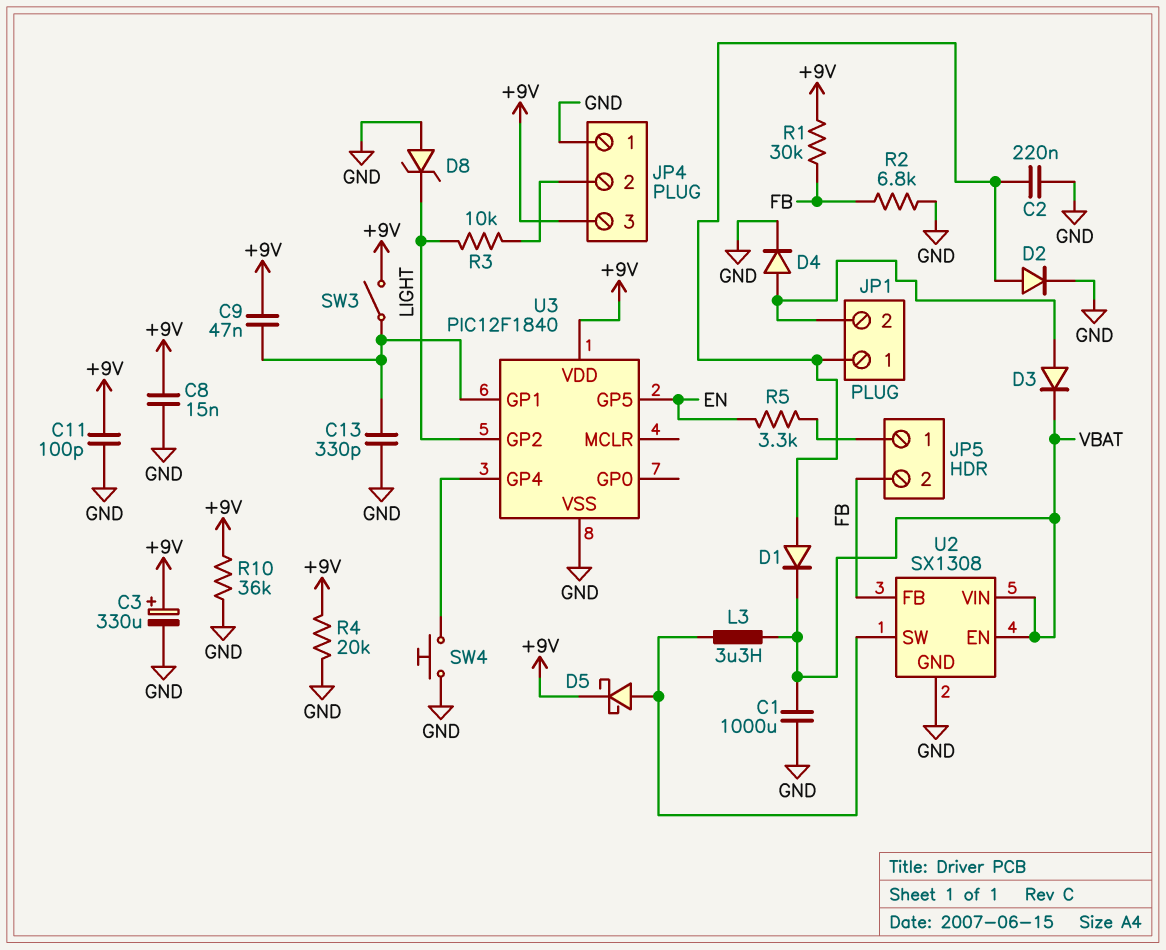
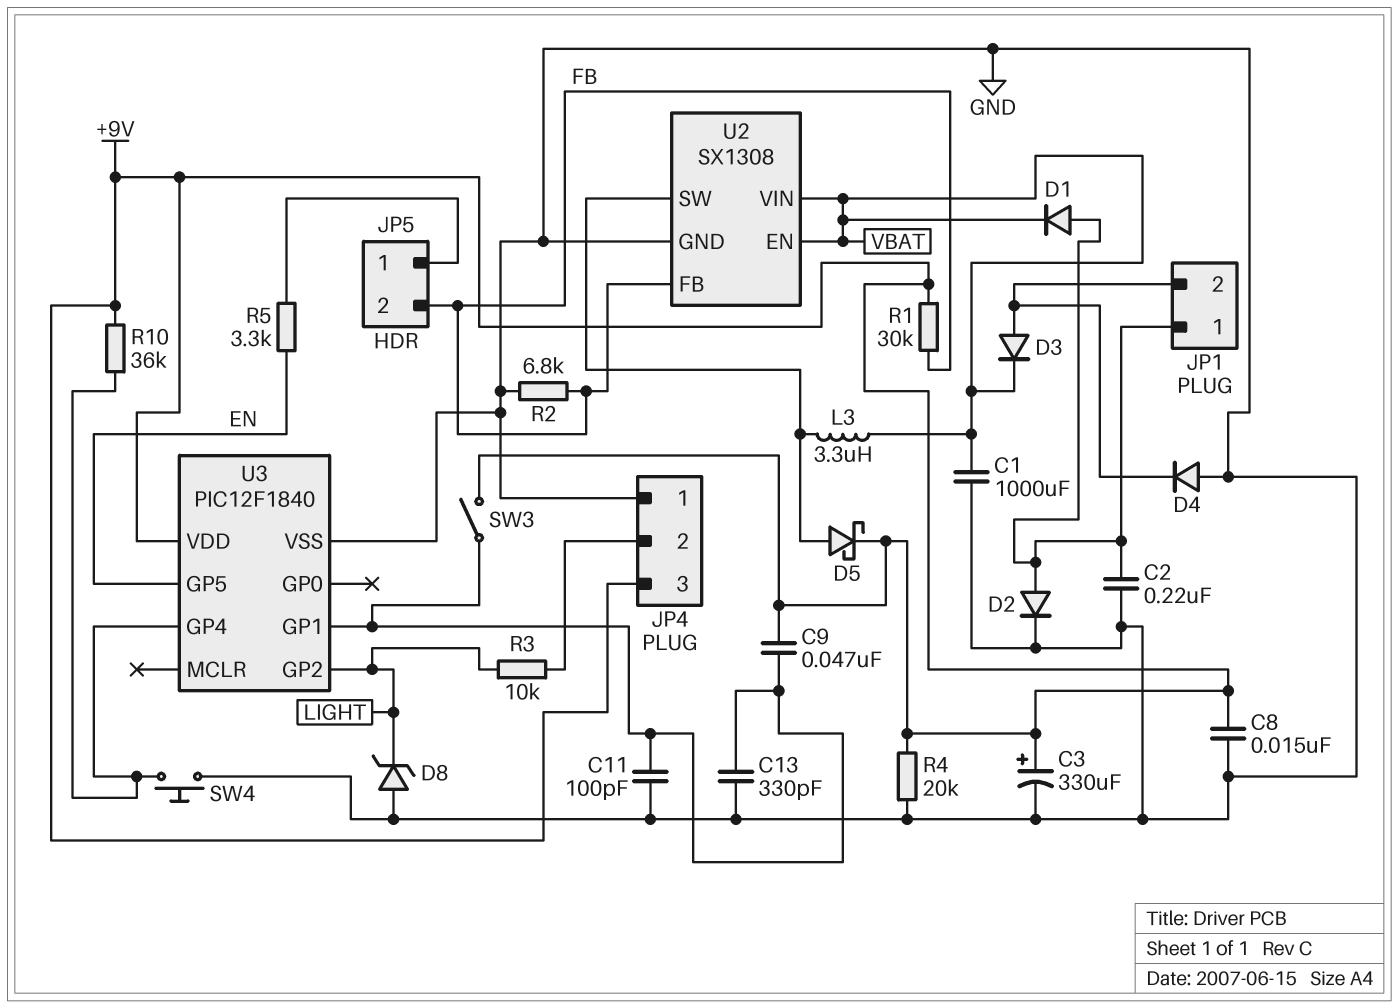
C11: 100pF (+9V, GND) -> 100pF (GND, U3/GP1)
D4: diode (A JP1/2, K GND) -> diode (A GND, K JP1/2)
R10: 36k (+9V, GND) -> 36k (+9V, U3/GP4)

